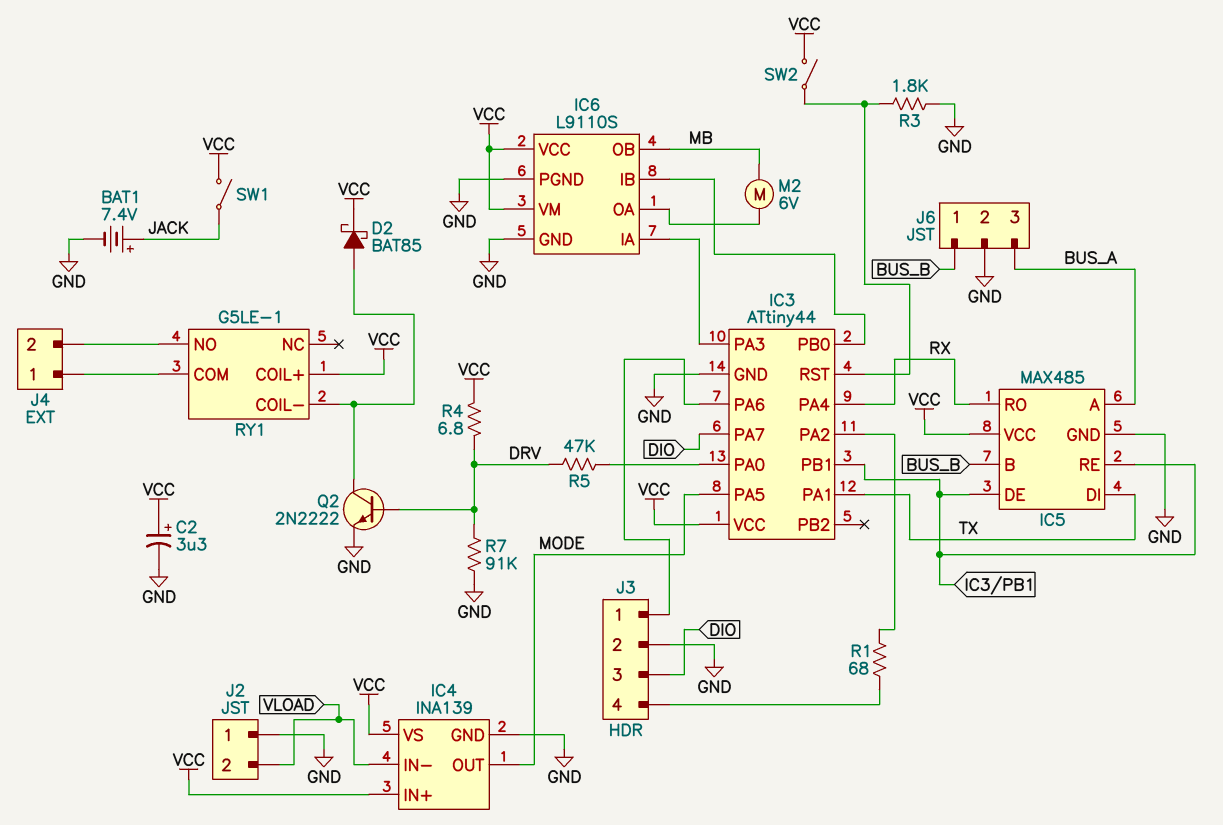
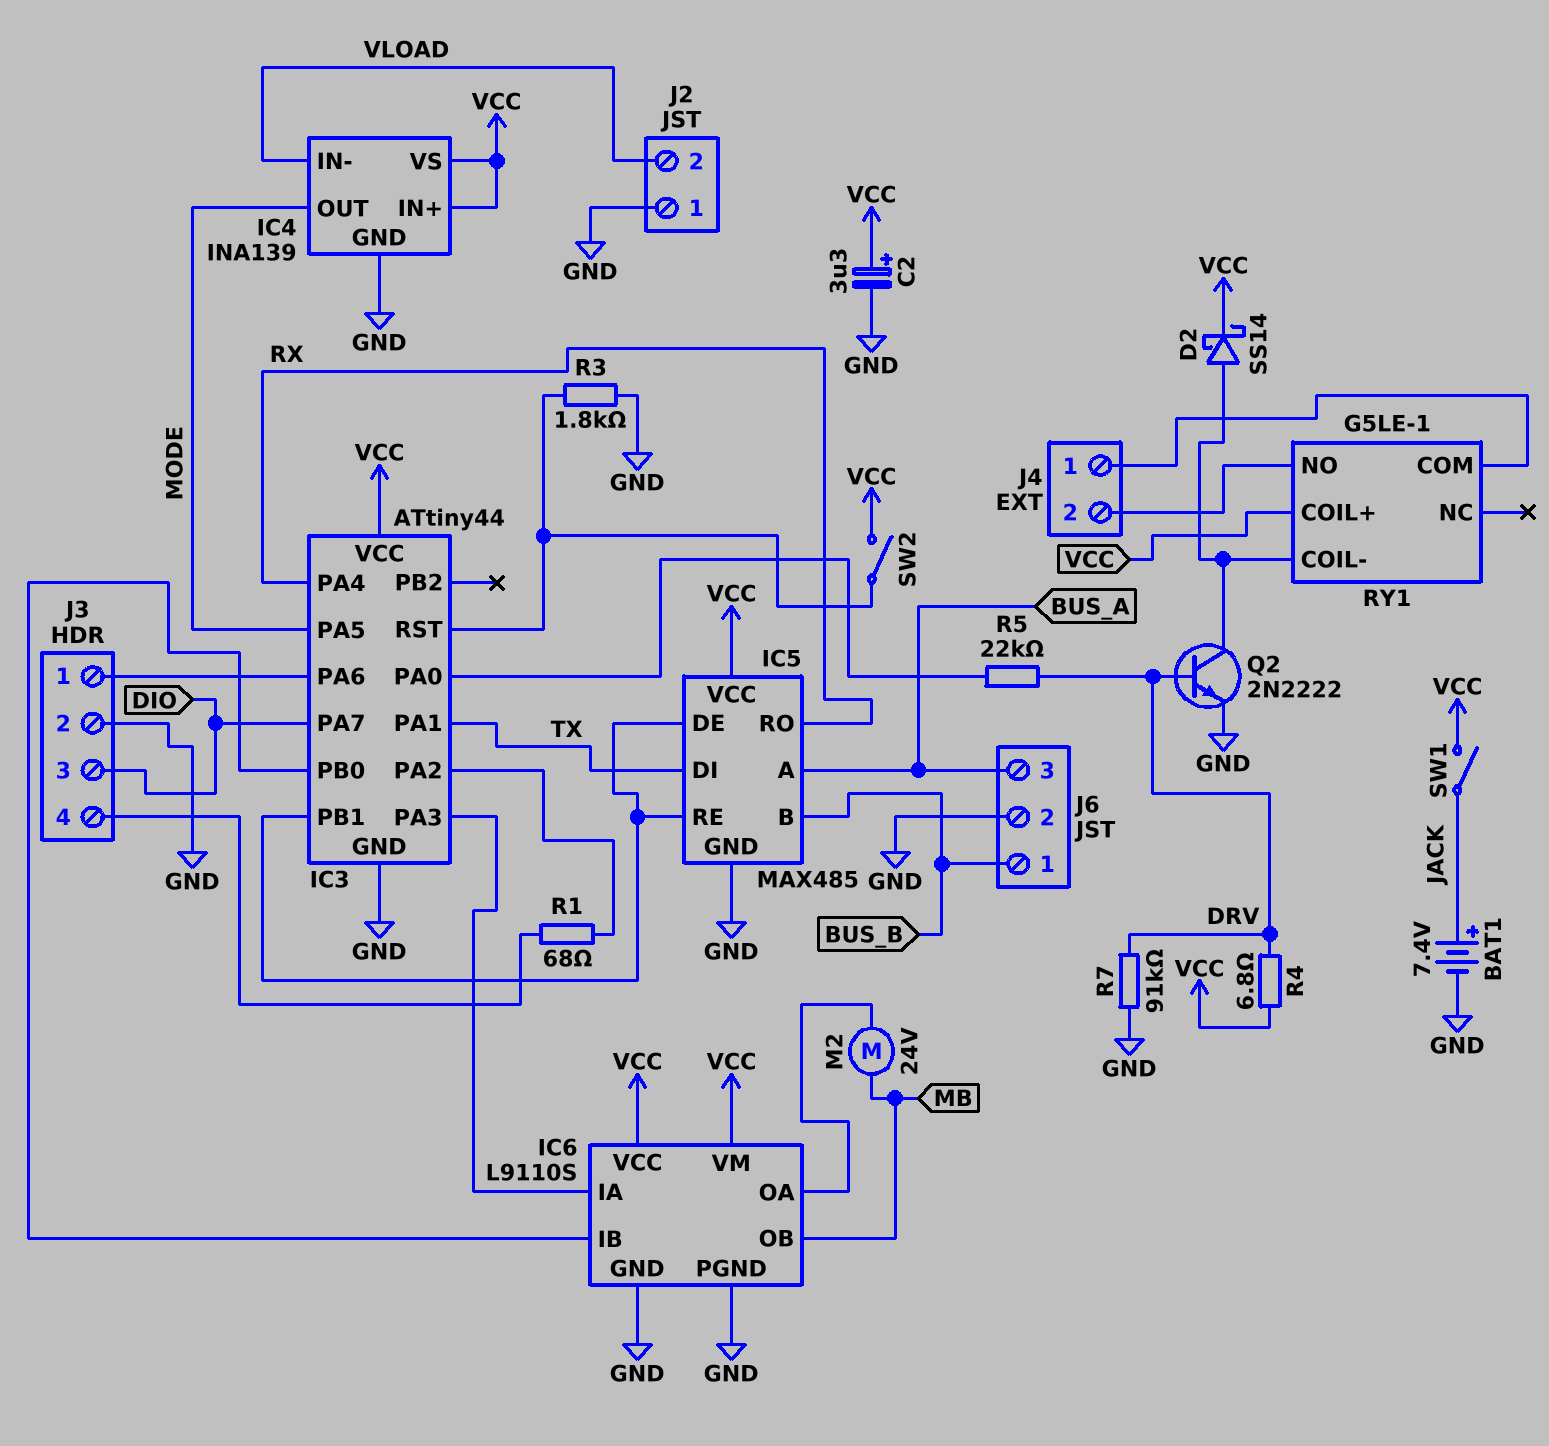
D2: schottky BAT85 (A RY1/COIL-, K VCC) -> schottky SS14 (A RY1/COIL-, K VCC)
M2: motor 6V (IC6/OA, MB) -> motor 24V (IC6/OA, MB)
R5: 47k (DRV, IC3/PA0) -> 22k (DRV, IC3/PA0)

